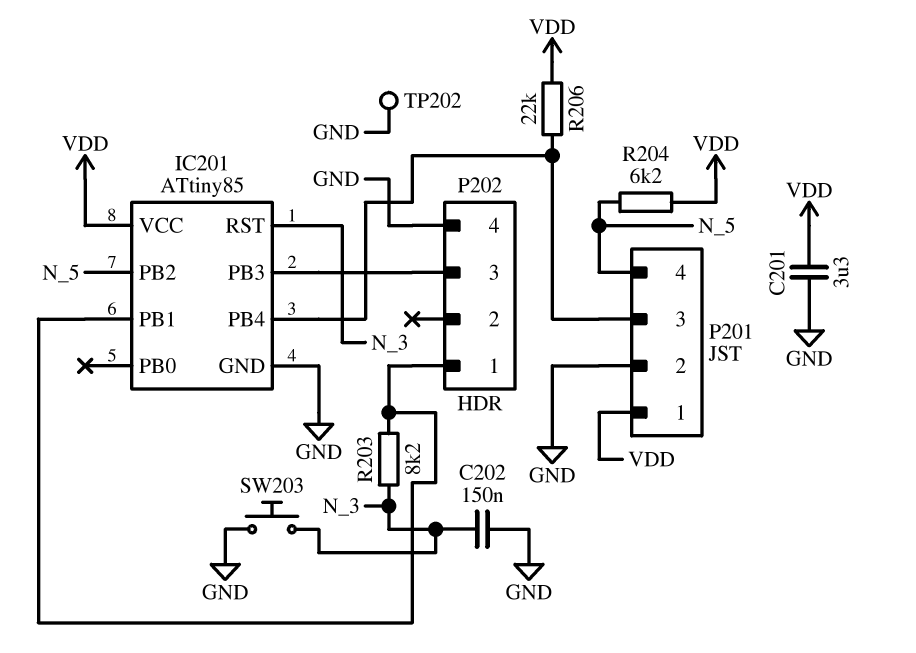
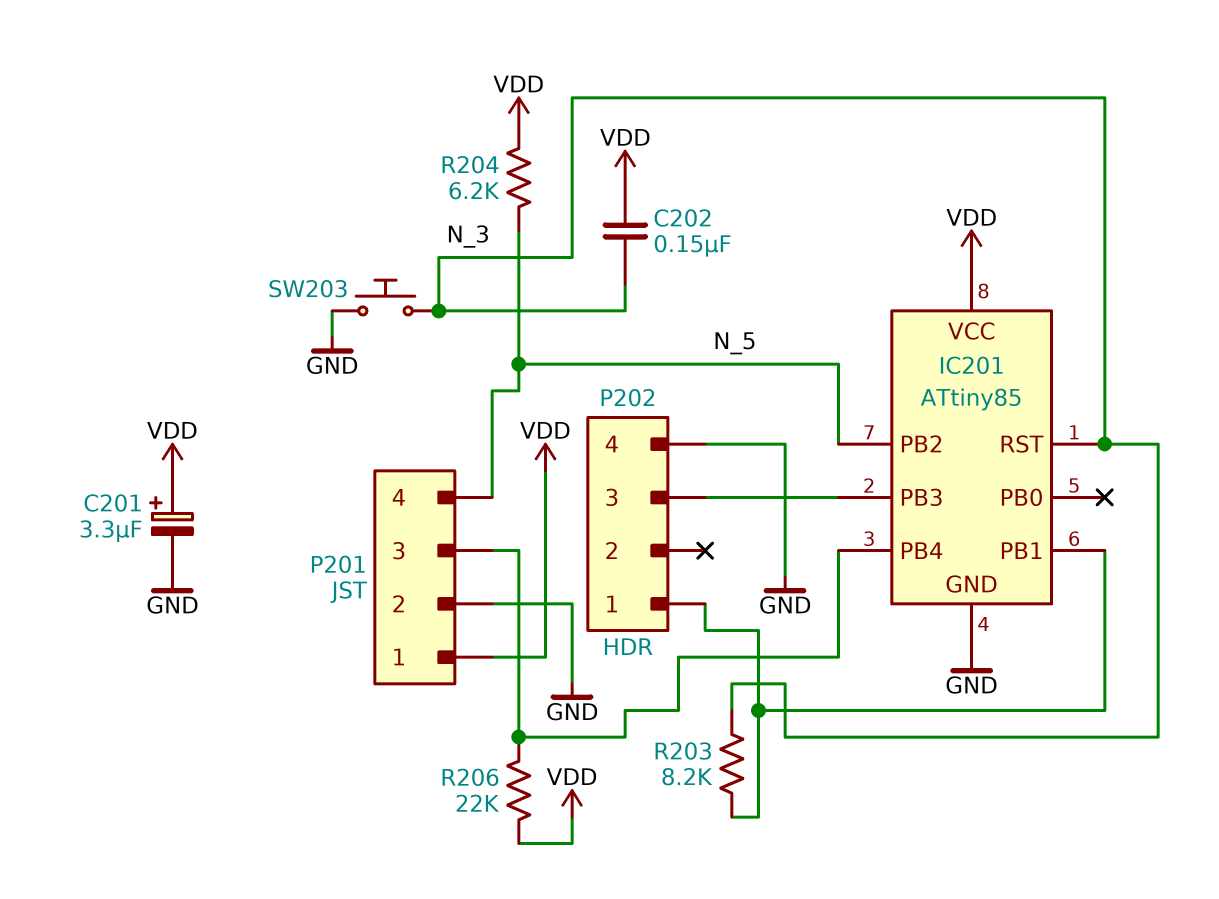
C201: 3.3uF (GND, VDD) -> 3.3uF (plus VDD, minus GND)
C202: 150nF (GND, N_3) -> 150nF (N_3, VDD)
TP202: test point (GND) -> none

